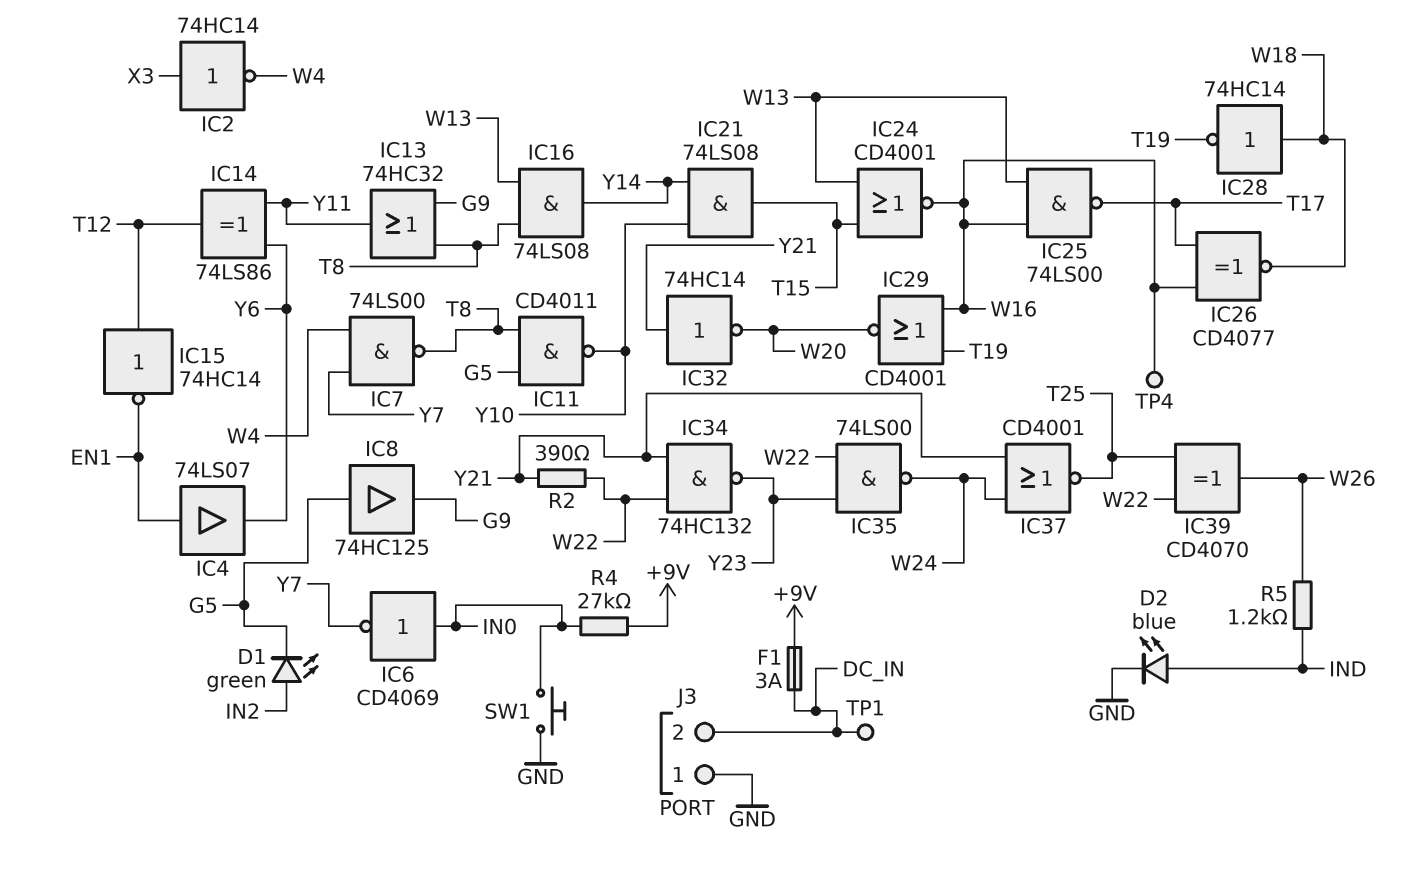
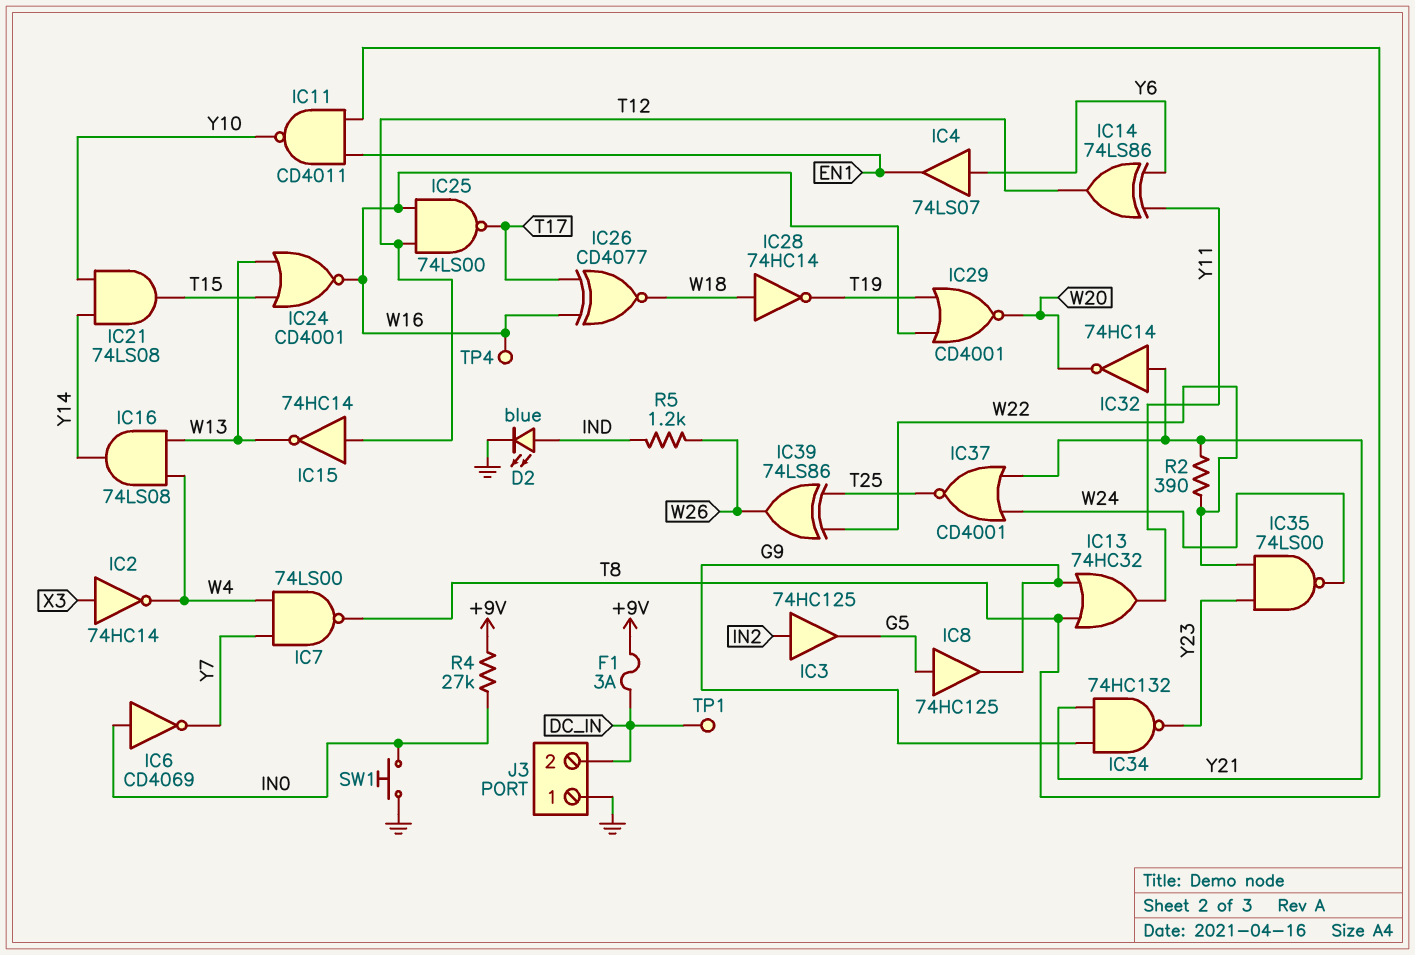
D1: LED green (A IN2, K G5) -> none
IC3: none -> buffer 74HC125 (in IN2, out G5)
IC4: buffer 74LS07 (in EN1, out Y6) -> buffer 74LS07 (in Y6, out EN1)
IC11: NAND CD4011 (in G5, in T8, out Y10) -> NAND CD4011 (in EN1, in T8, out Y10)
IC15: NOT 74HC14 (in T12, out EN1) -> NOT 74HC14 (in T12, out W13)
IC16: AND 74LS08 (in T8, in W13, out Y14) -> AND 74LS08 (in W4, in W13, out Y14)
IC25: NAND 74LS00 (in W13, in W16, out T17) -> NAND 74LS00 (in T12, in W16, out T17)
IC34: NAND 74HC132 (in W22, in Y21, out Y23) -> NAND 74HC132 (in G9, in Y21, out Y23)
IC39: XOR CD4070 (in T25, in W22, out W26) -> XOR 74LS86 (in T25, in W22, out W26)

